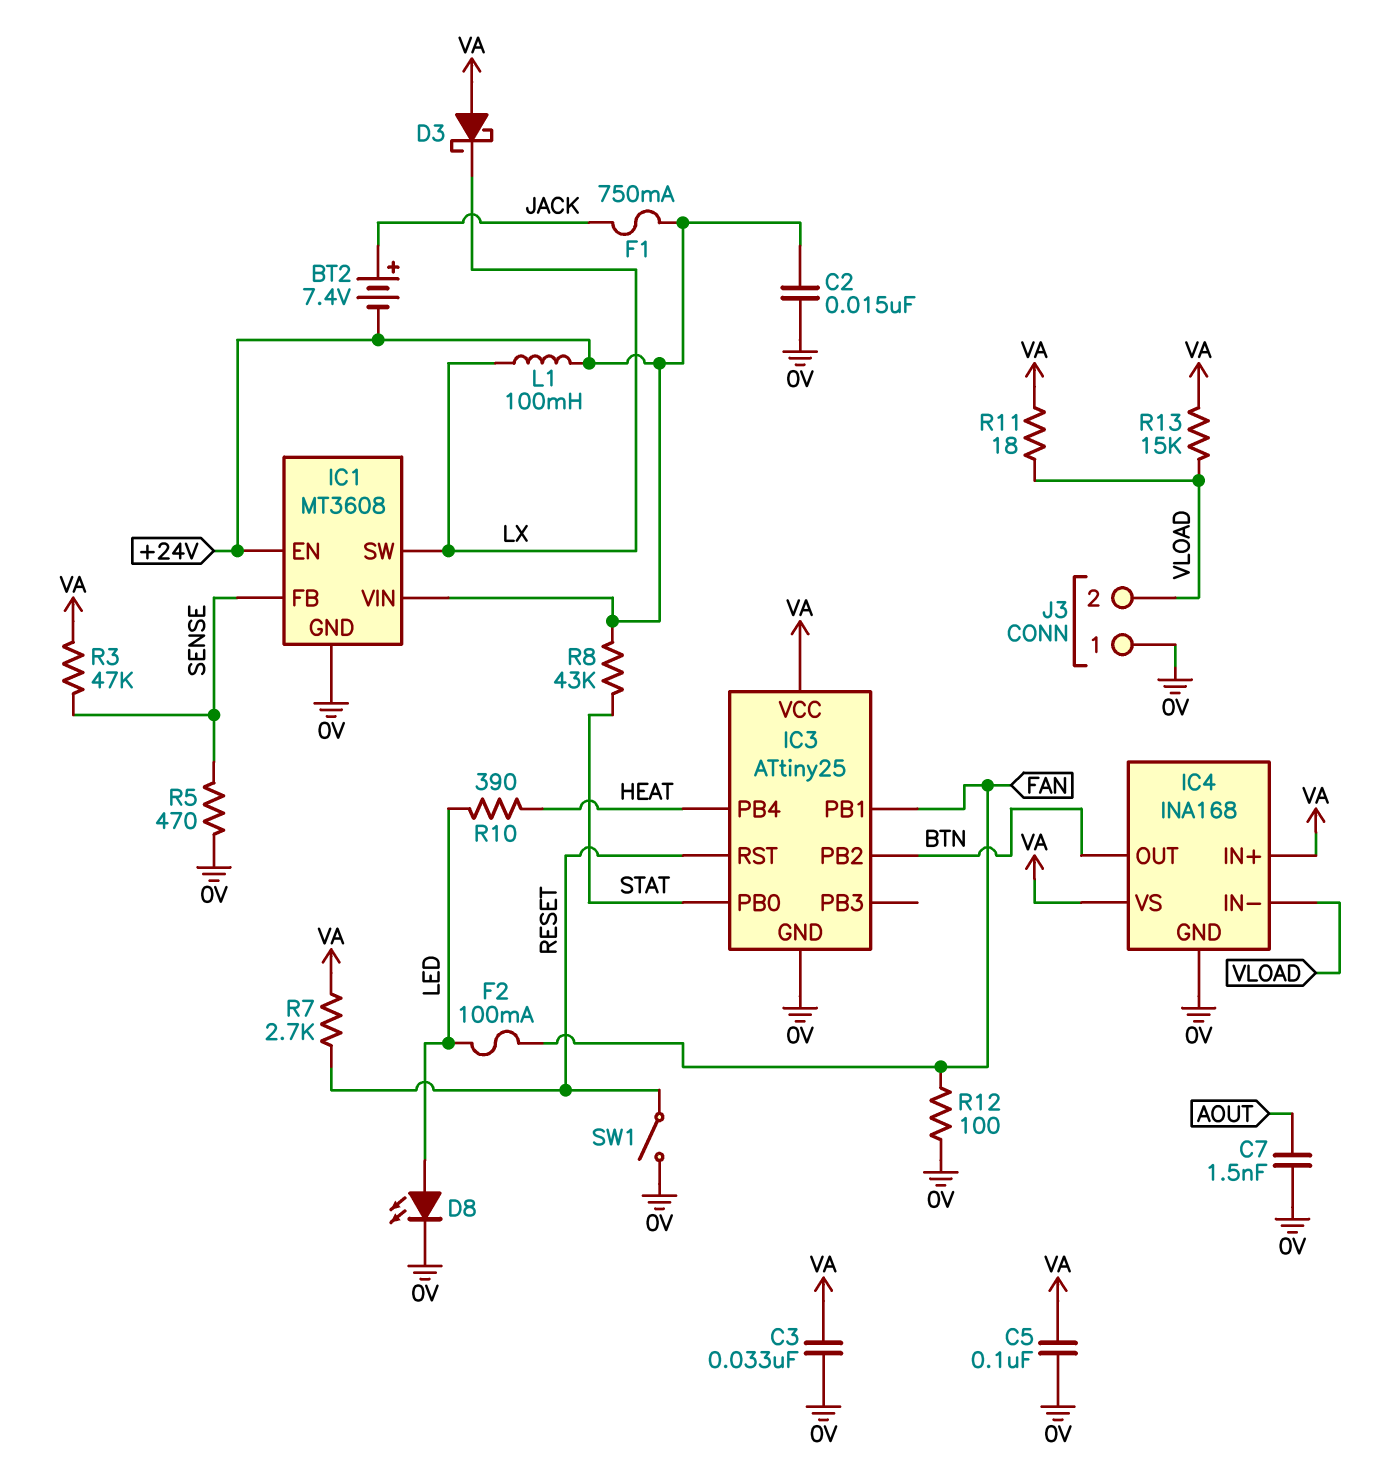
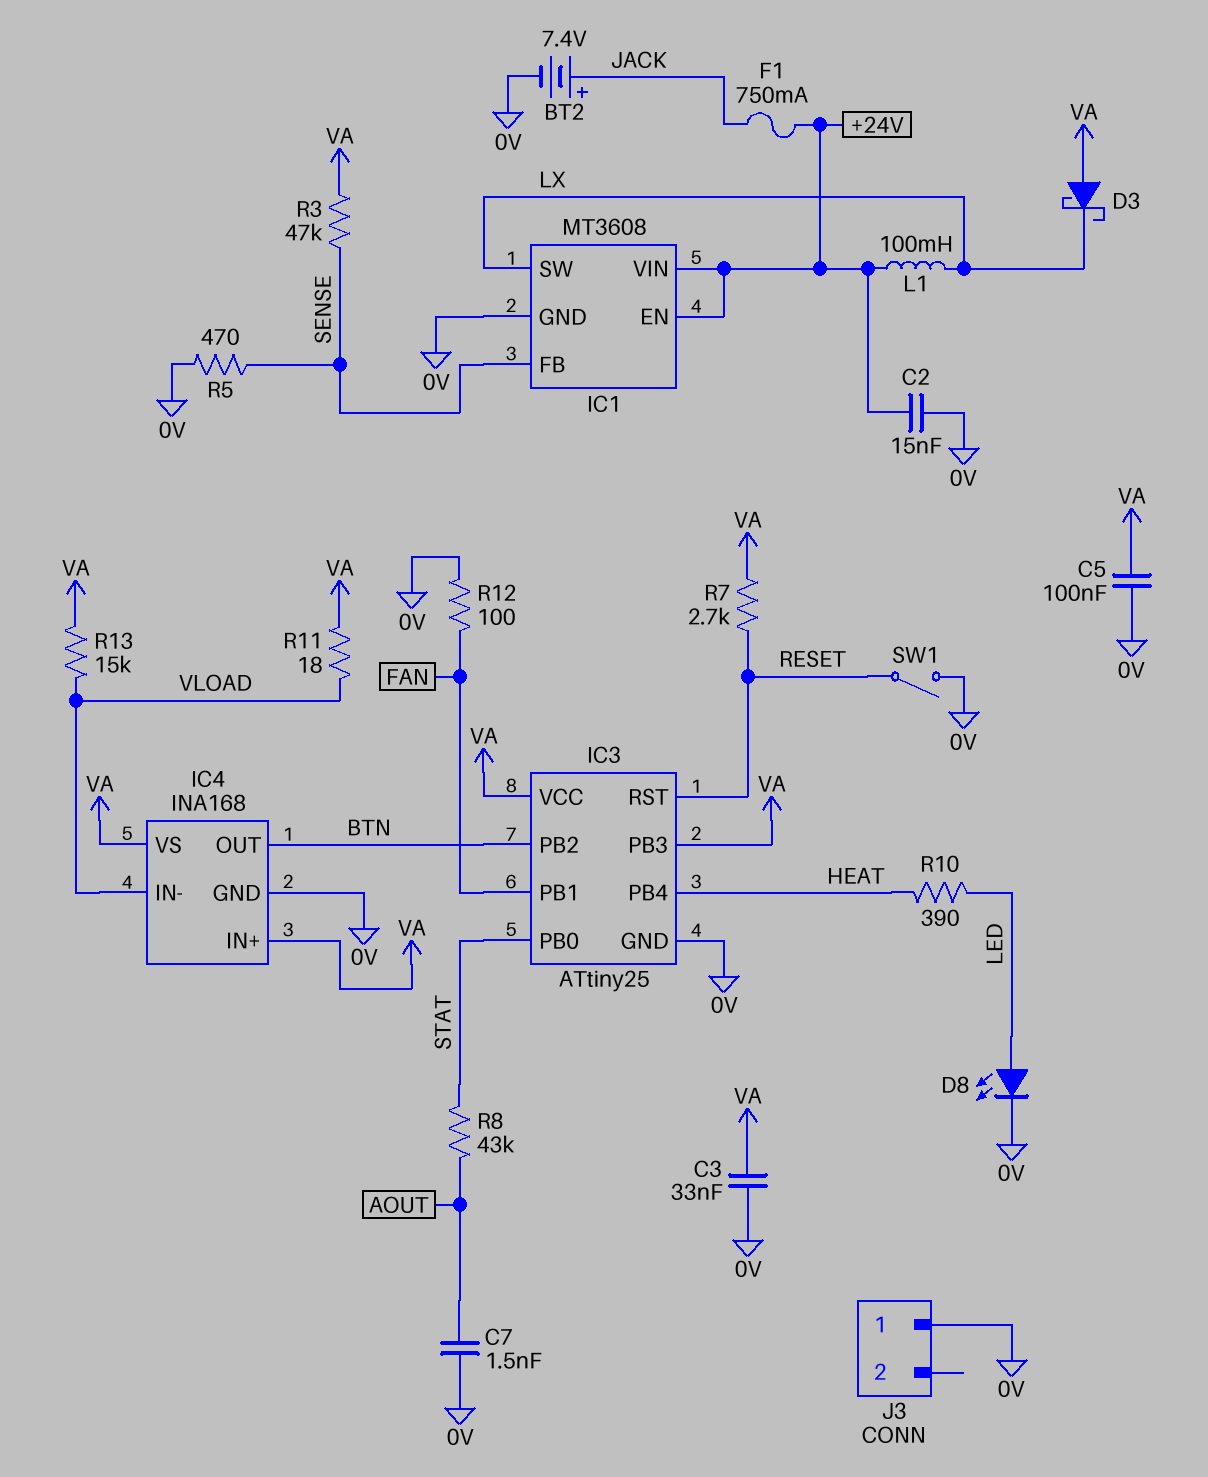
BT2: 7.4V (plus JACK, minus +24V) -> 7.4V (plus JACK, minus 0V)
F2: 100mA (FAN, LED) -> none
IC3 pin PB3: none -> VA
J3 pin 2: VLOAD -> none
R8: 43k (+24V, STAT) -> 43k (AOUT, STAT)

